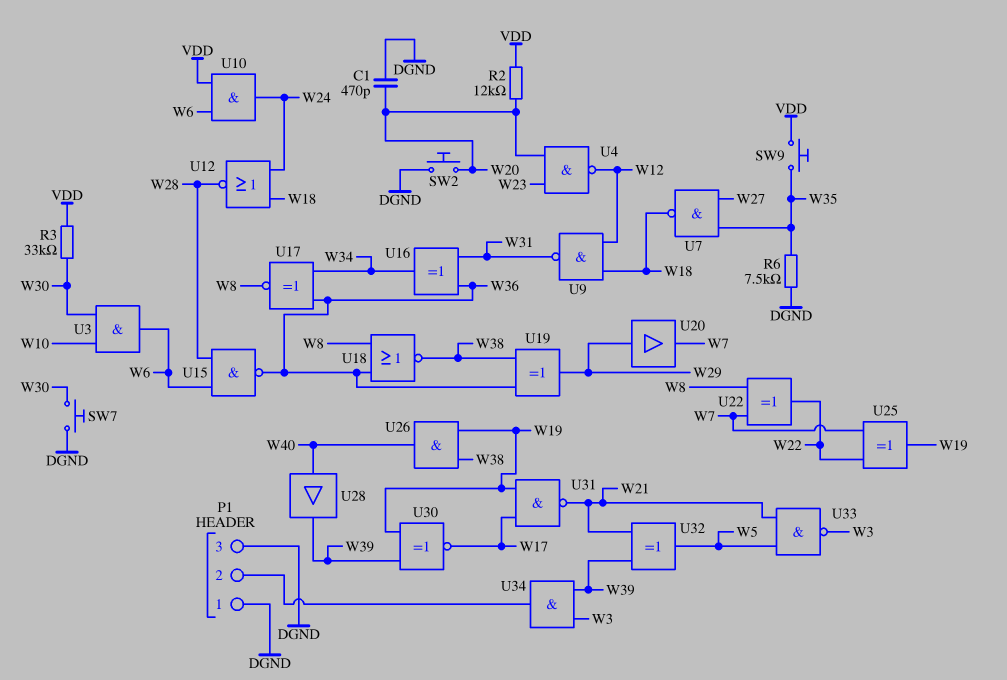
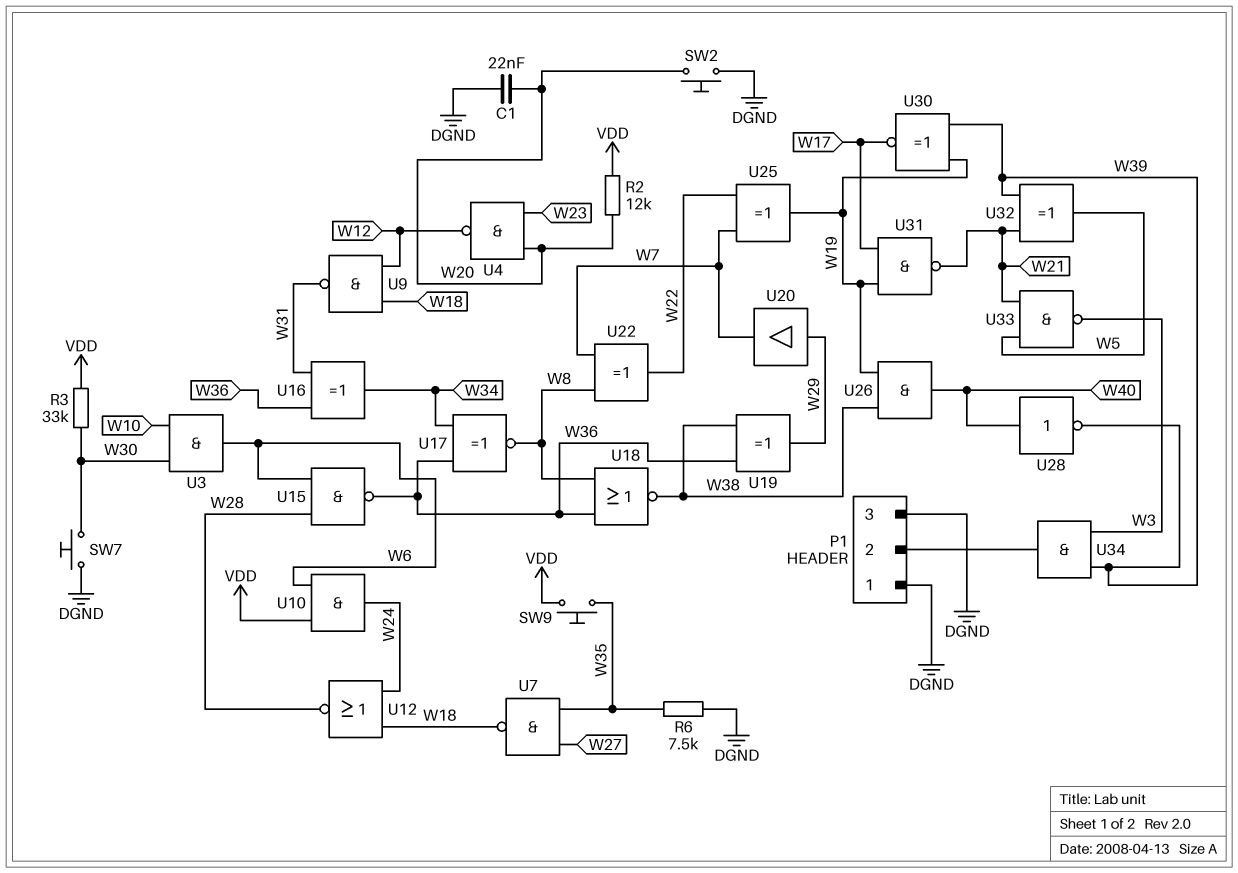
C1: 470pF (DGND, W20) -> 22nF (DGND, W20)
U28: buffer (in W40, out W39) -> NOT (in W40, out W39)

